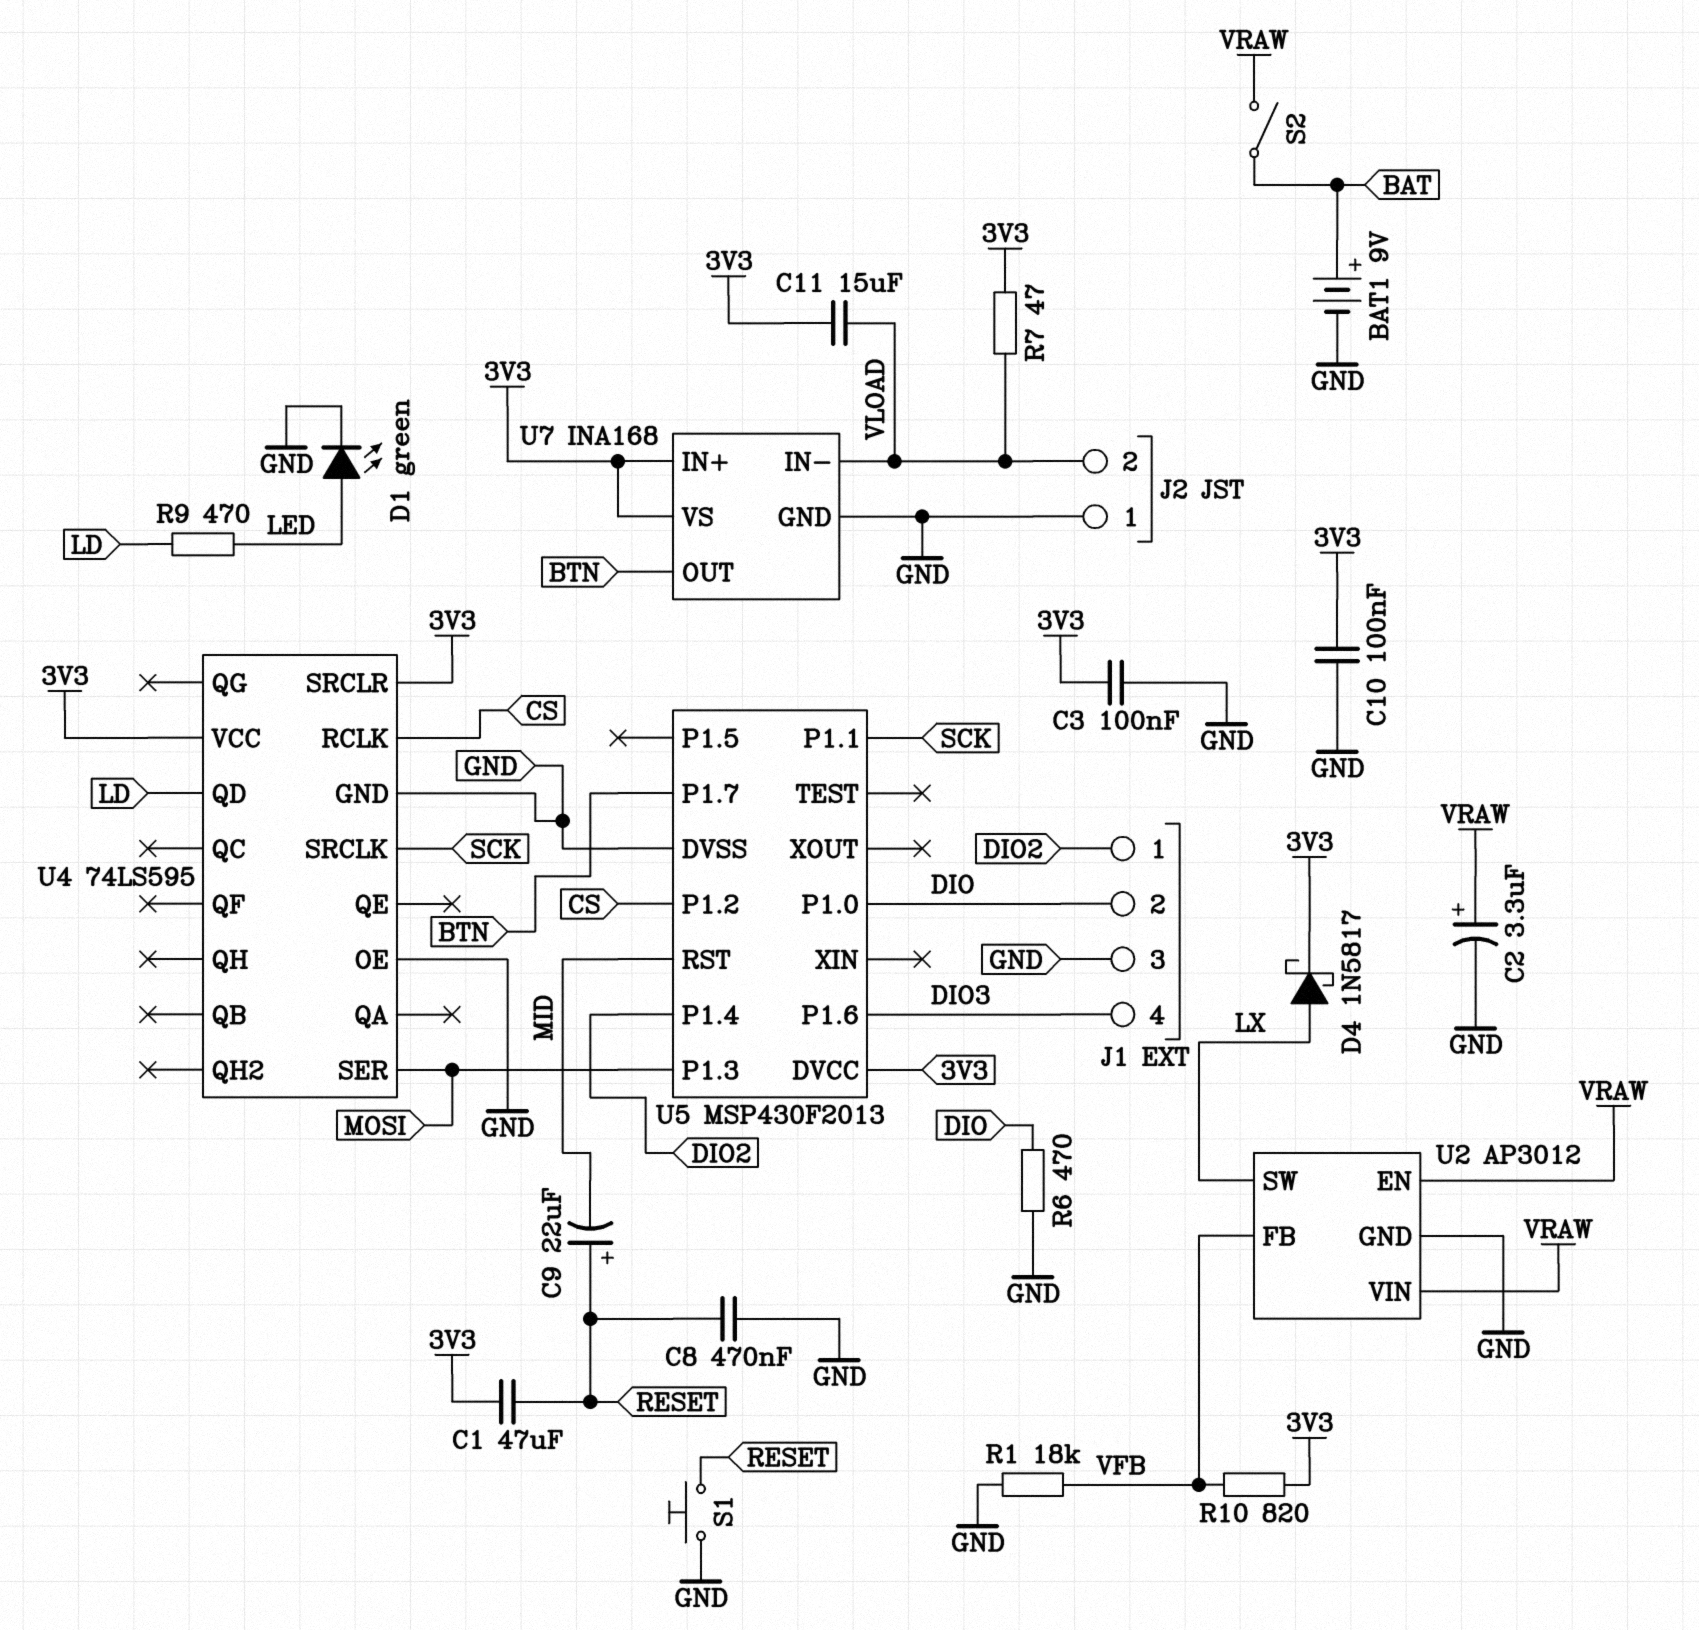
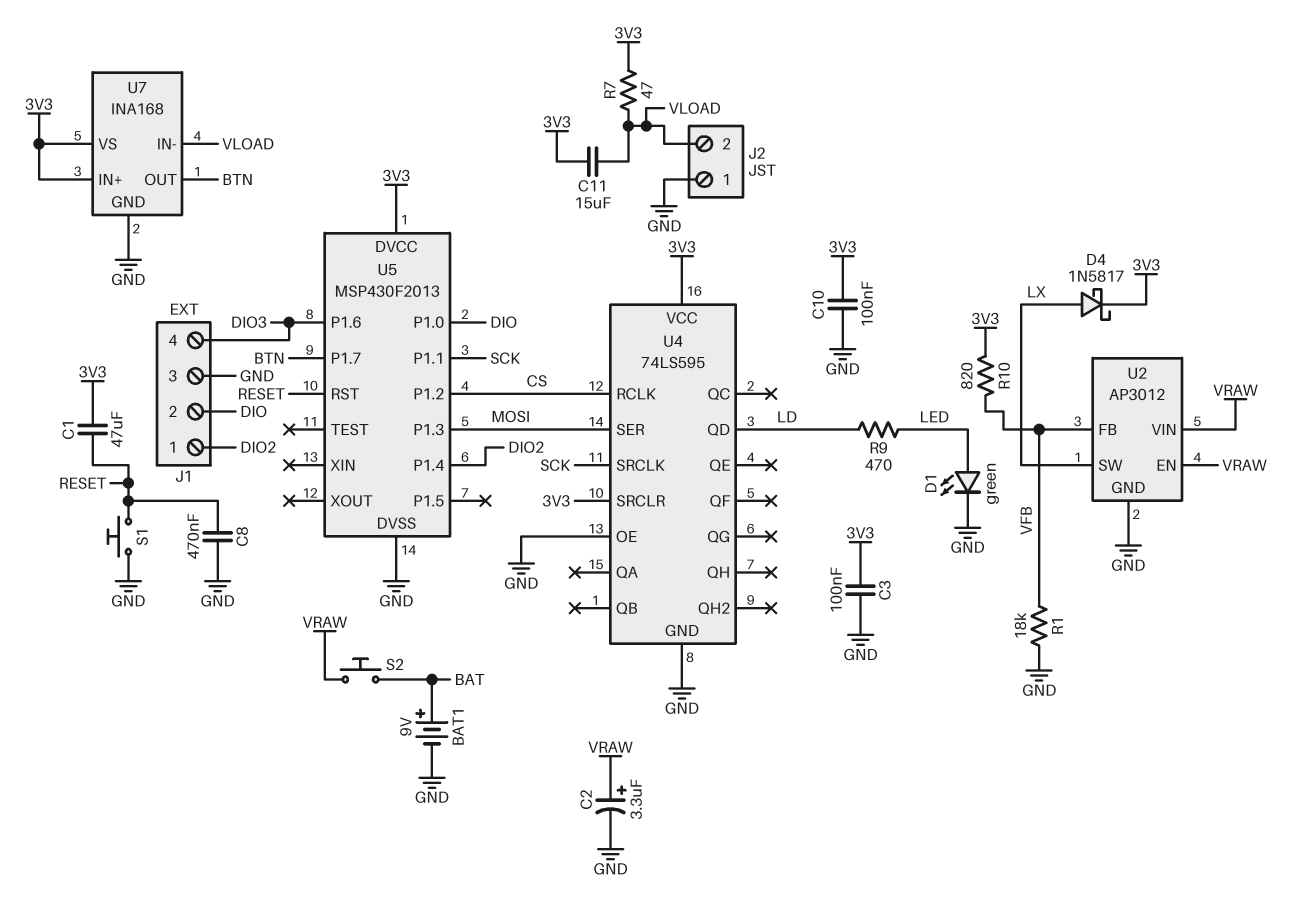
C9: 22uF (plus RESET, minus MID) -> none
R6: 470 (DIO, GND) -> none
S2: switch (BAT, VRAW) -> button (BAT, VRAW)
U5 pin RST: MID -> RESET

